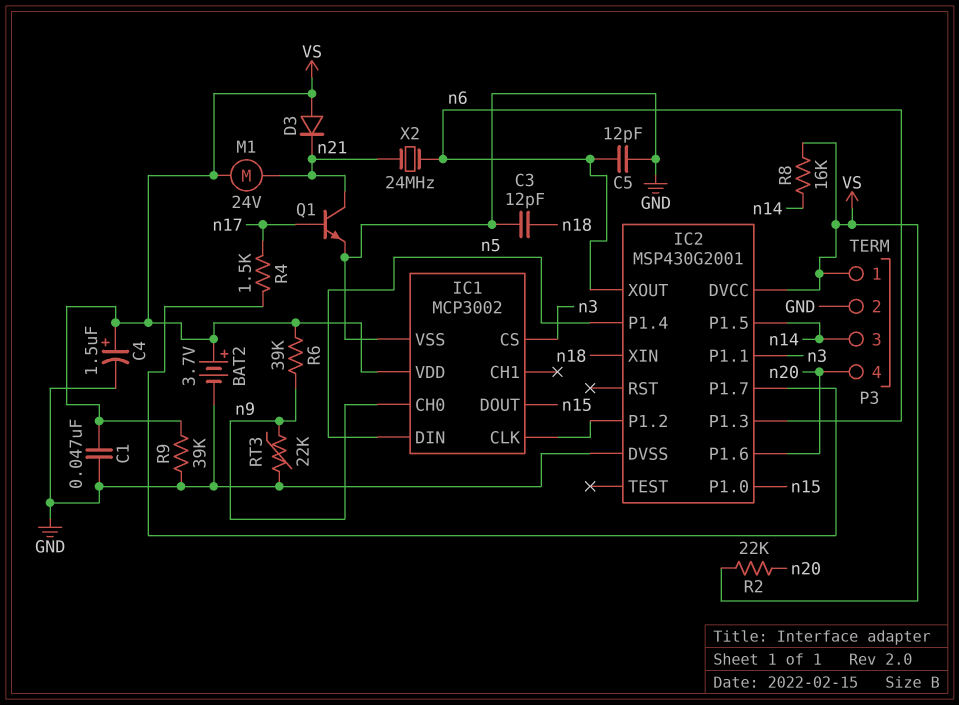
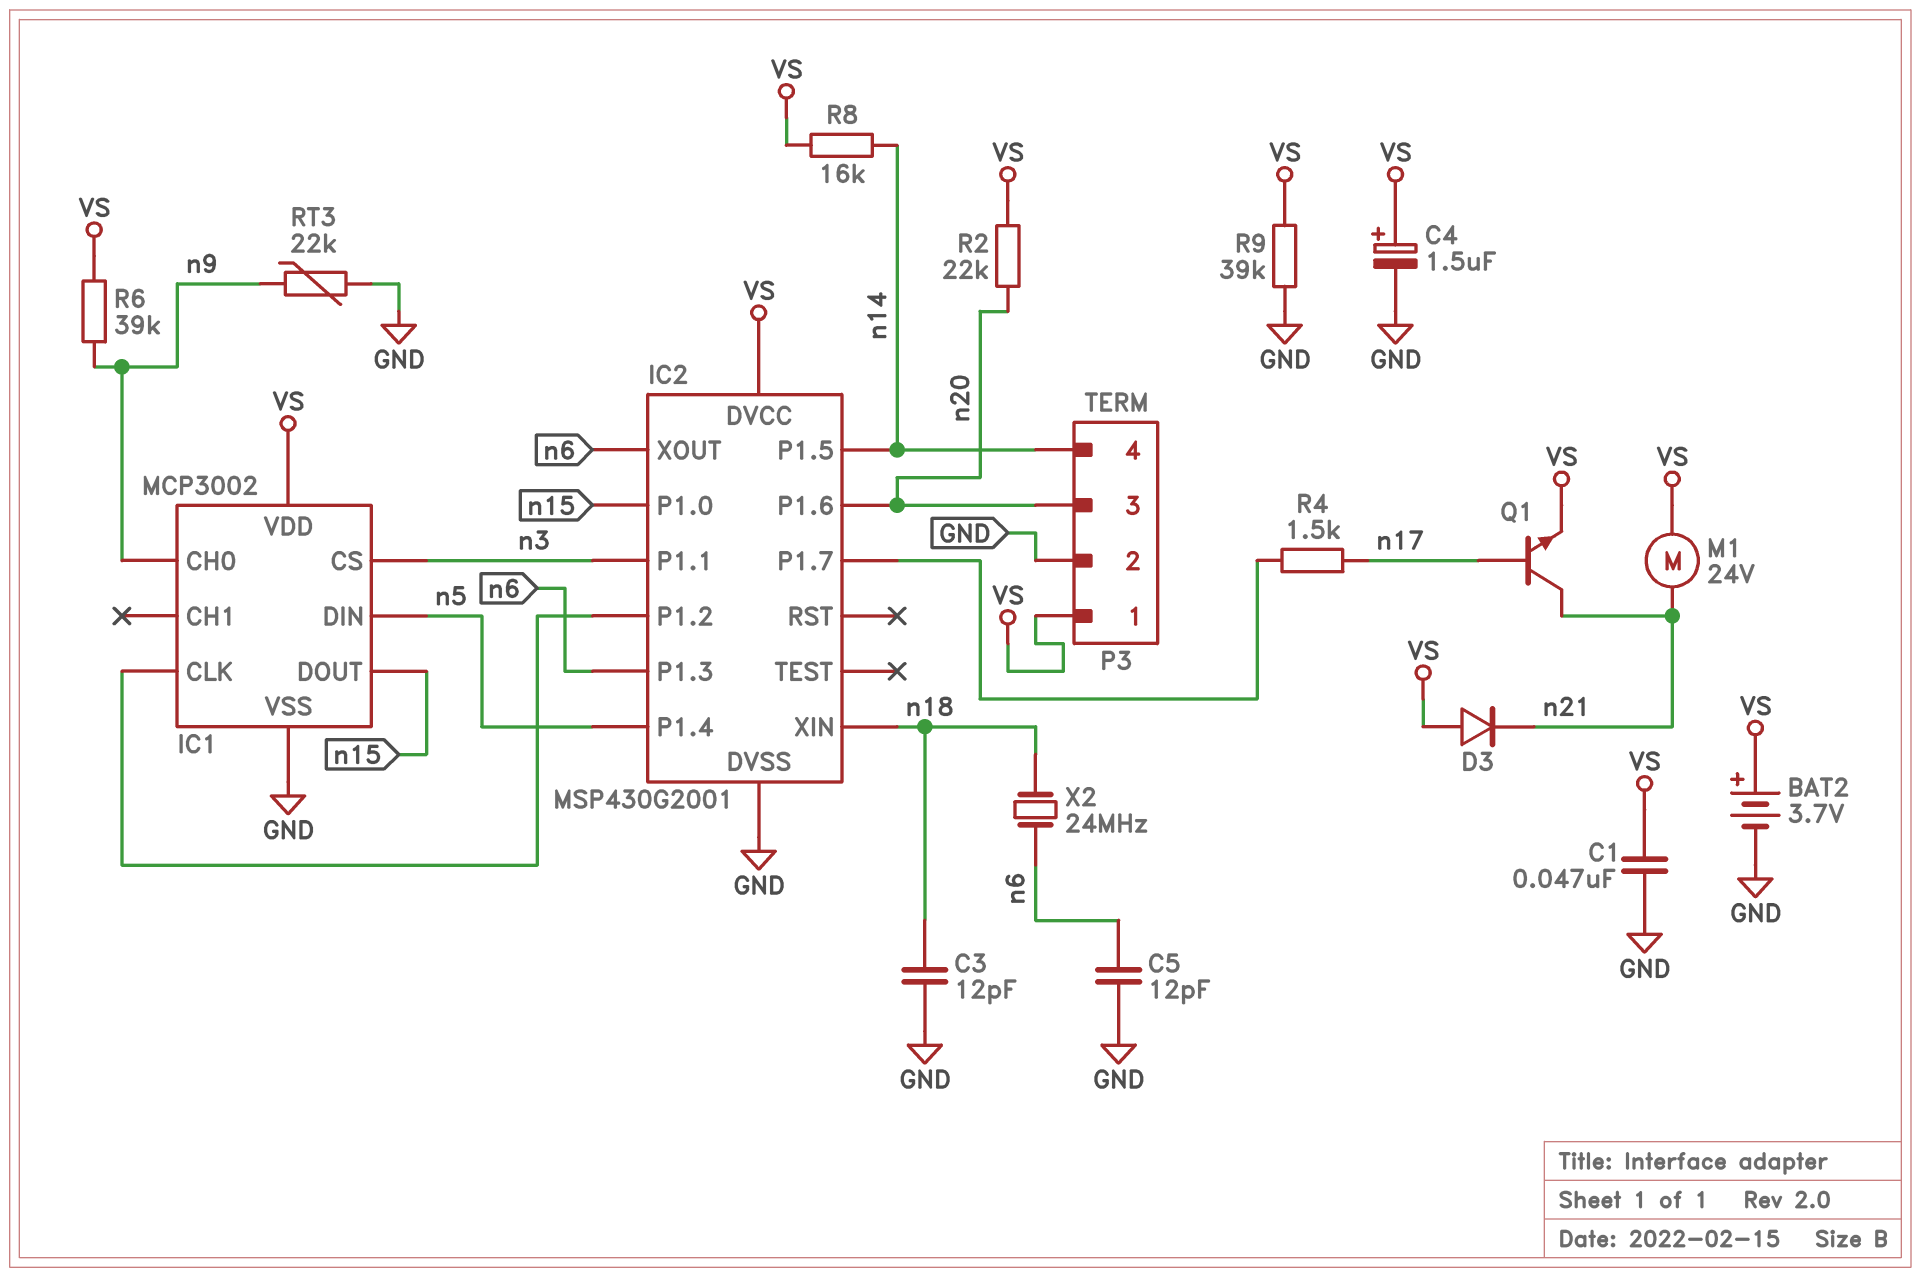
P3 pin 3: n14 -> n20
P3 pin 4: n20 -> n14
Q1: NPN (B n17, C n21, E GND) -> NPN (B n17, C n21, E VS)
X2: 24MHz (n6, n21) -> 24MHz (n6, n18)

